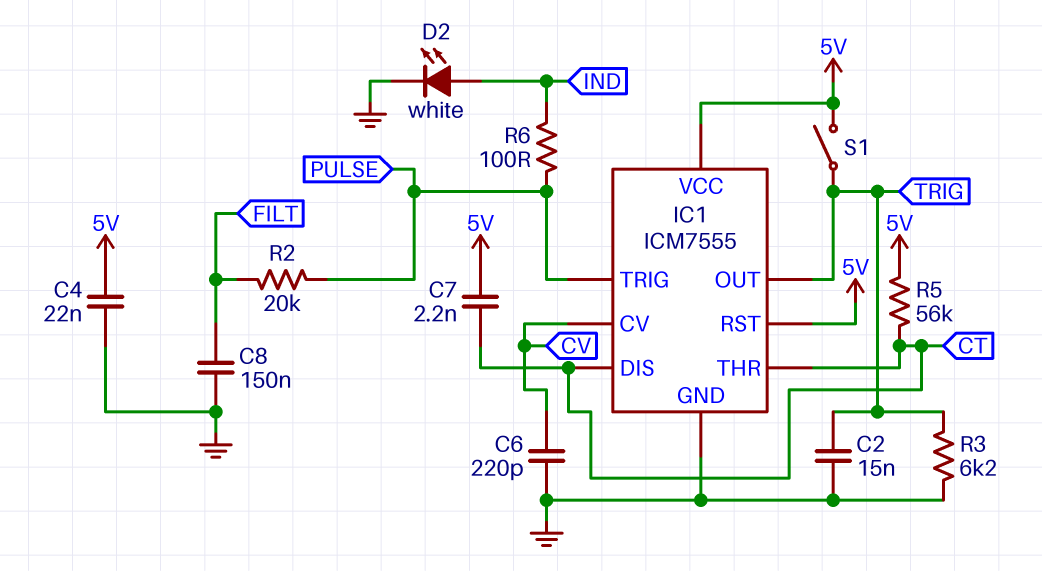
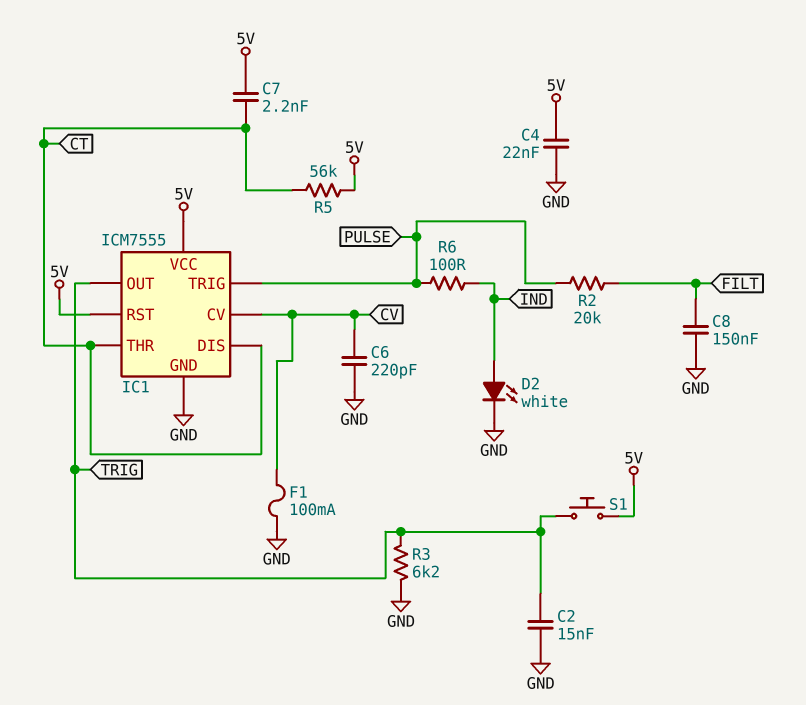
F1: none -> 100mA (CV, GND)
S1: switch (5V, TRIG) -> button (5V, TRIG)

